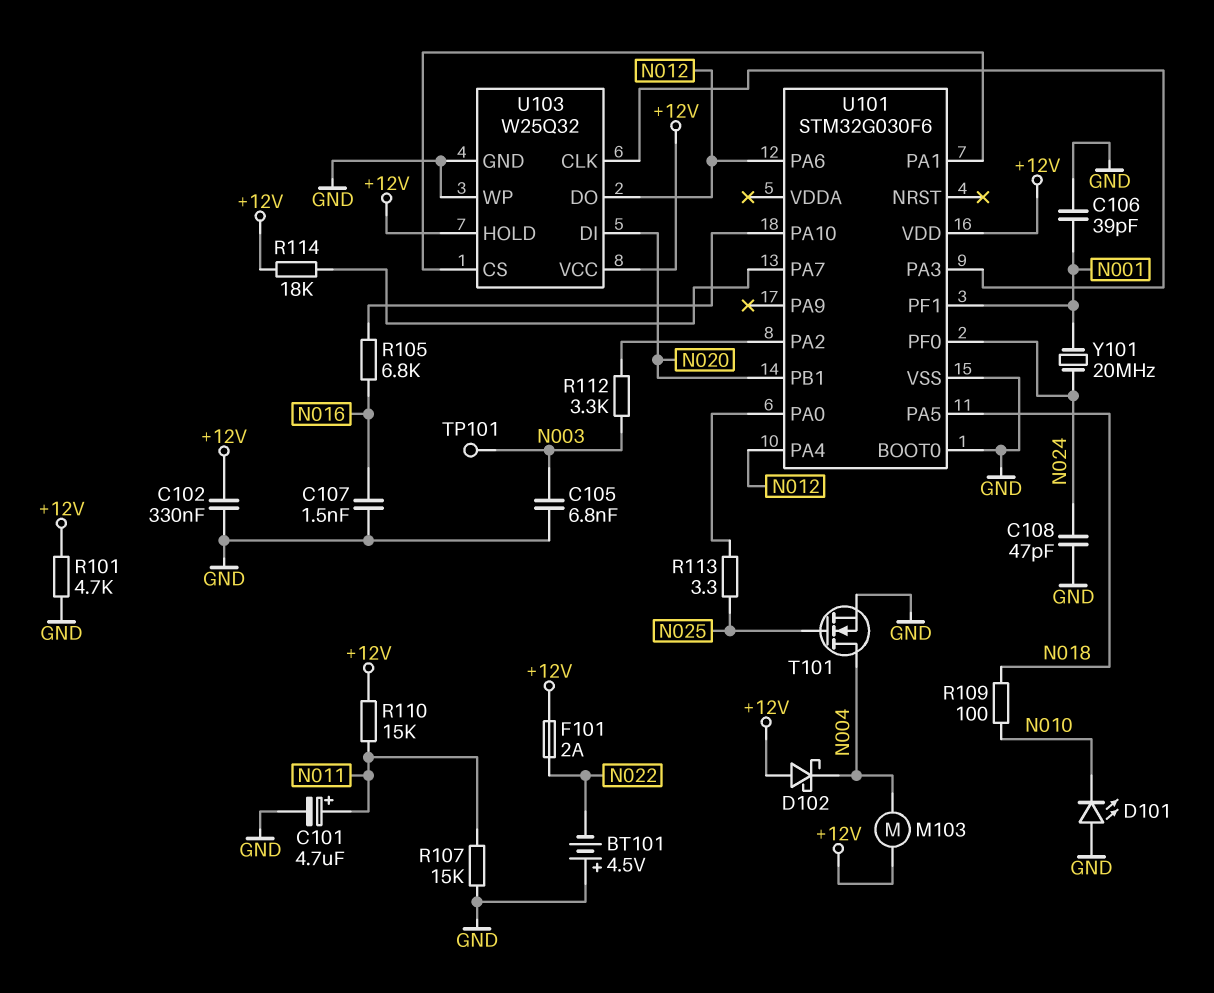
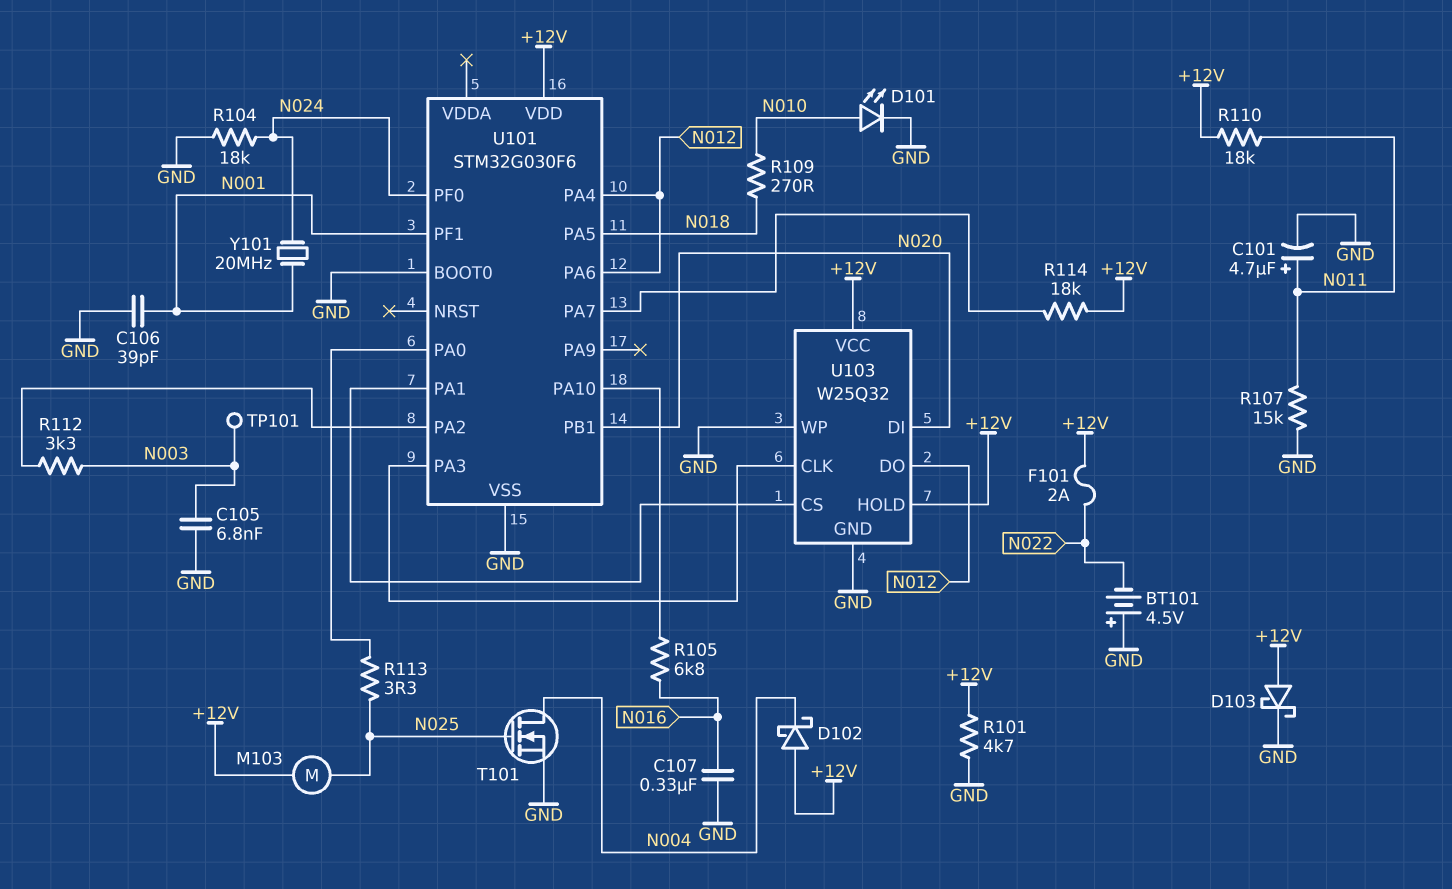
C102: 330nF (+12V, GND) -> none
C107: 1.5nF (GND, N016) -> 330nF (GND, N016)
C108: 47pF (GND, N024) -> none
D101: LED (A GND, K N010) -> LED (A N010, K GND)
D103: none -> schottky (A +12V, K GND)
M103: motor (+12V, N004) -> motor (+12V, N025)
R104: none -> 18k (GND, N024)
R109: 100 (N010, N018) -> 270 (N010, N018)
R110: 15k (+12V, N011) -> 18k (+12V, N011)

